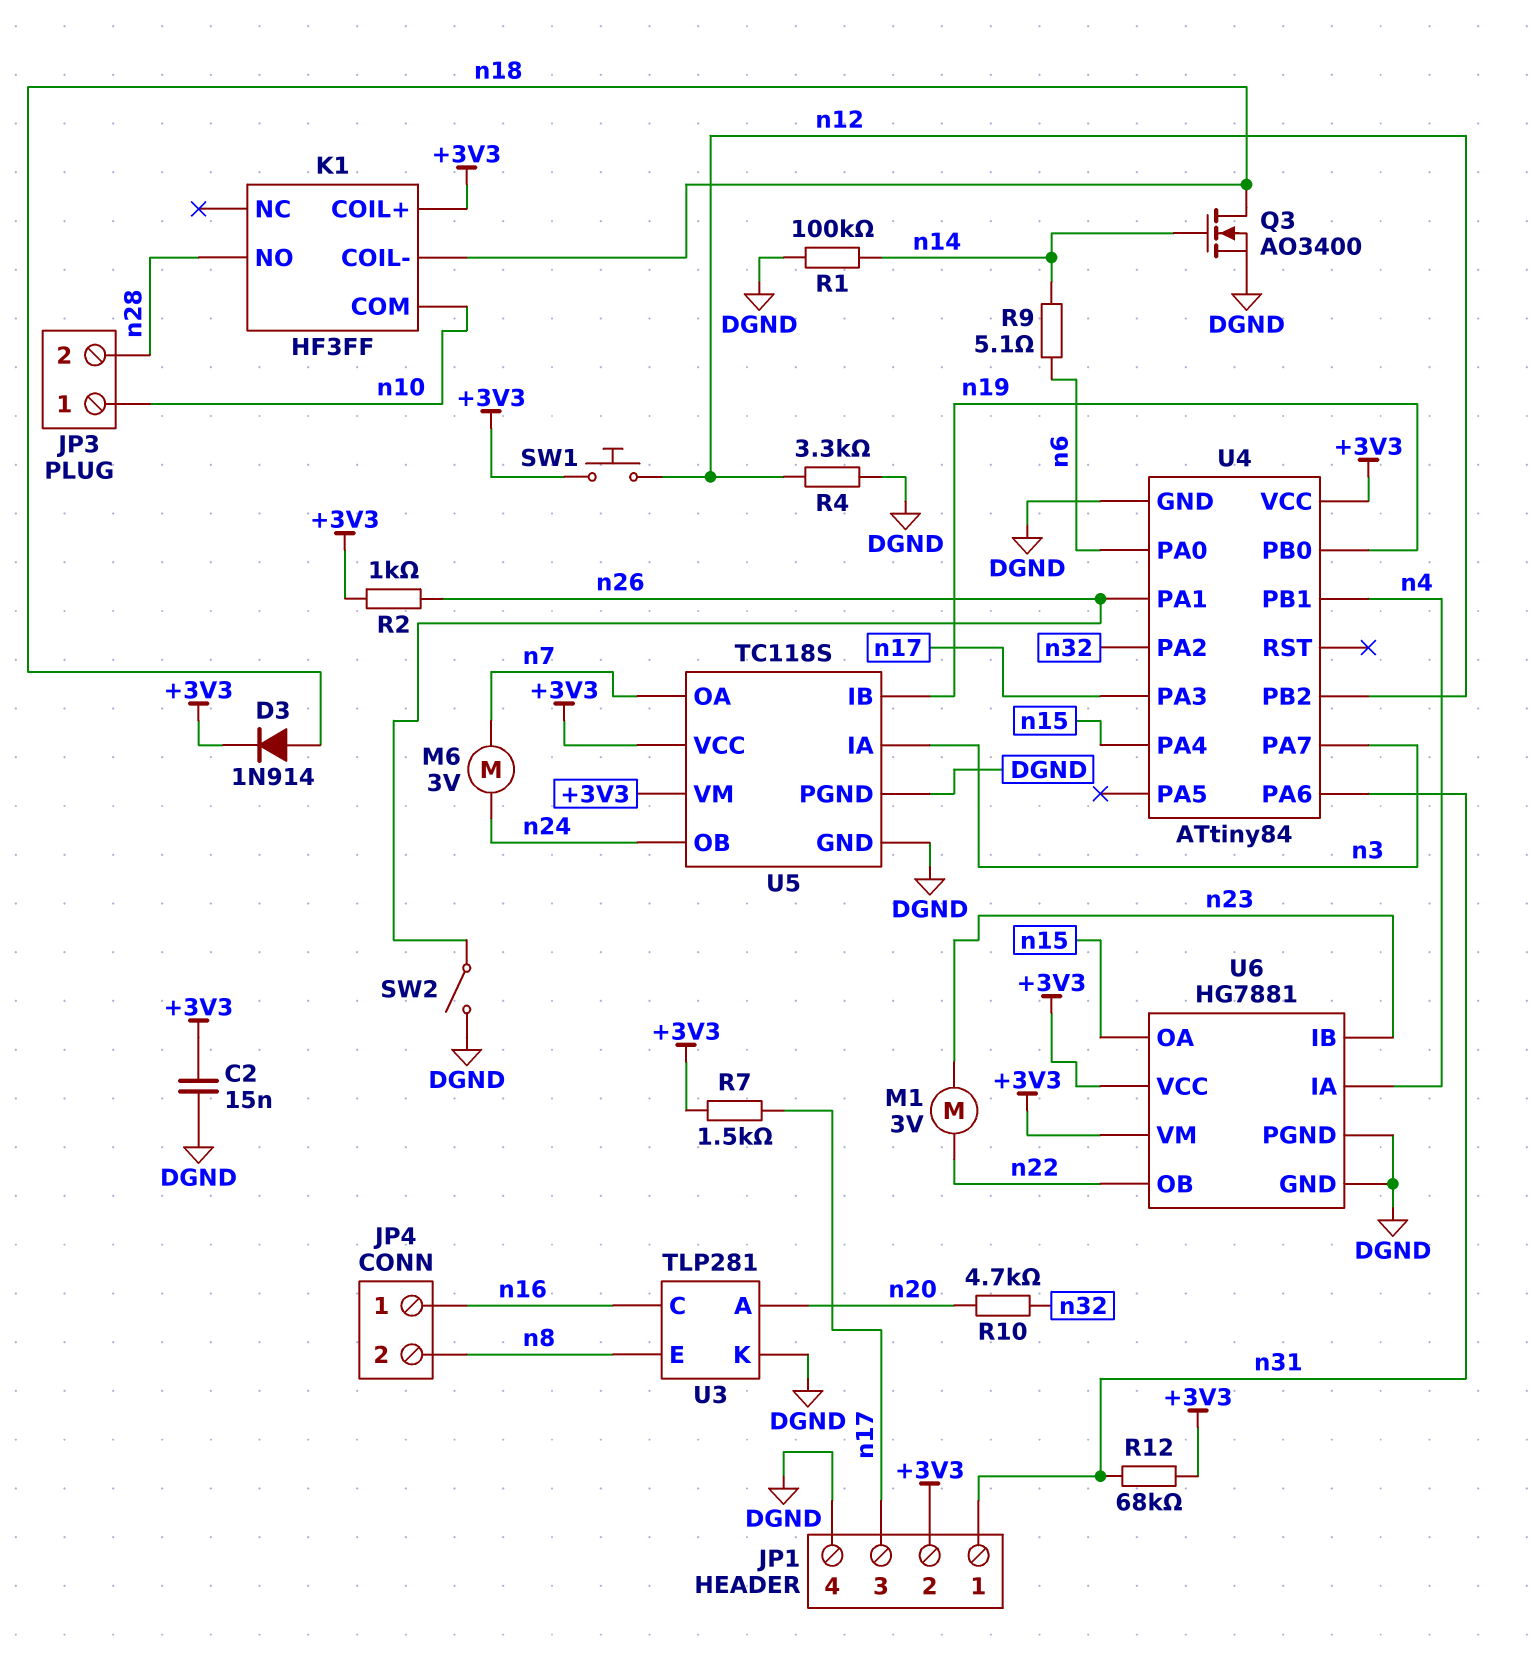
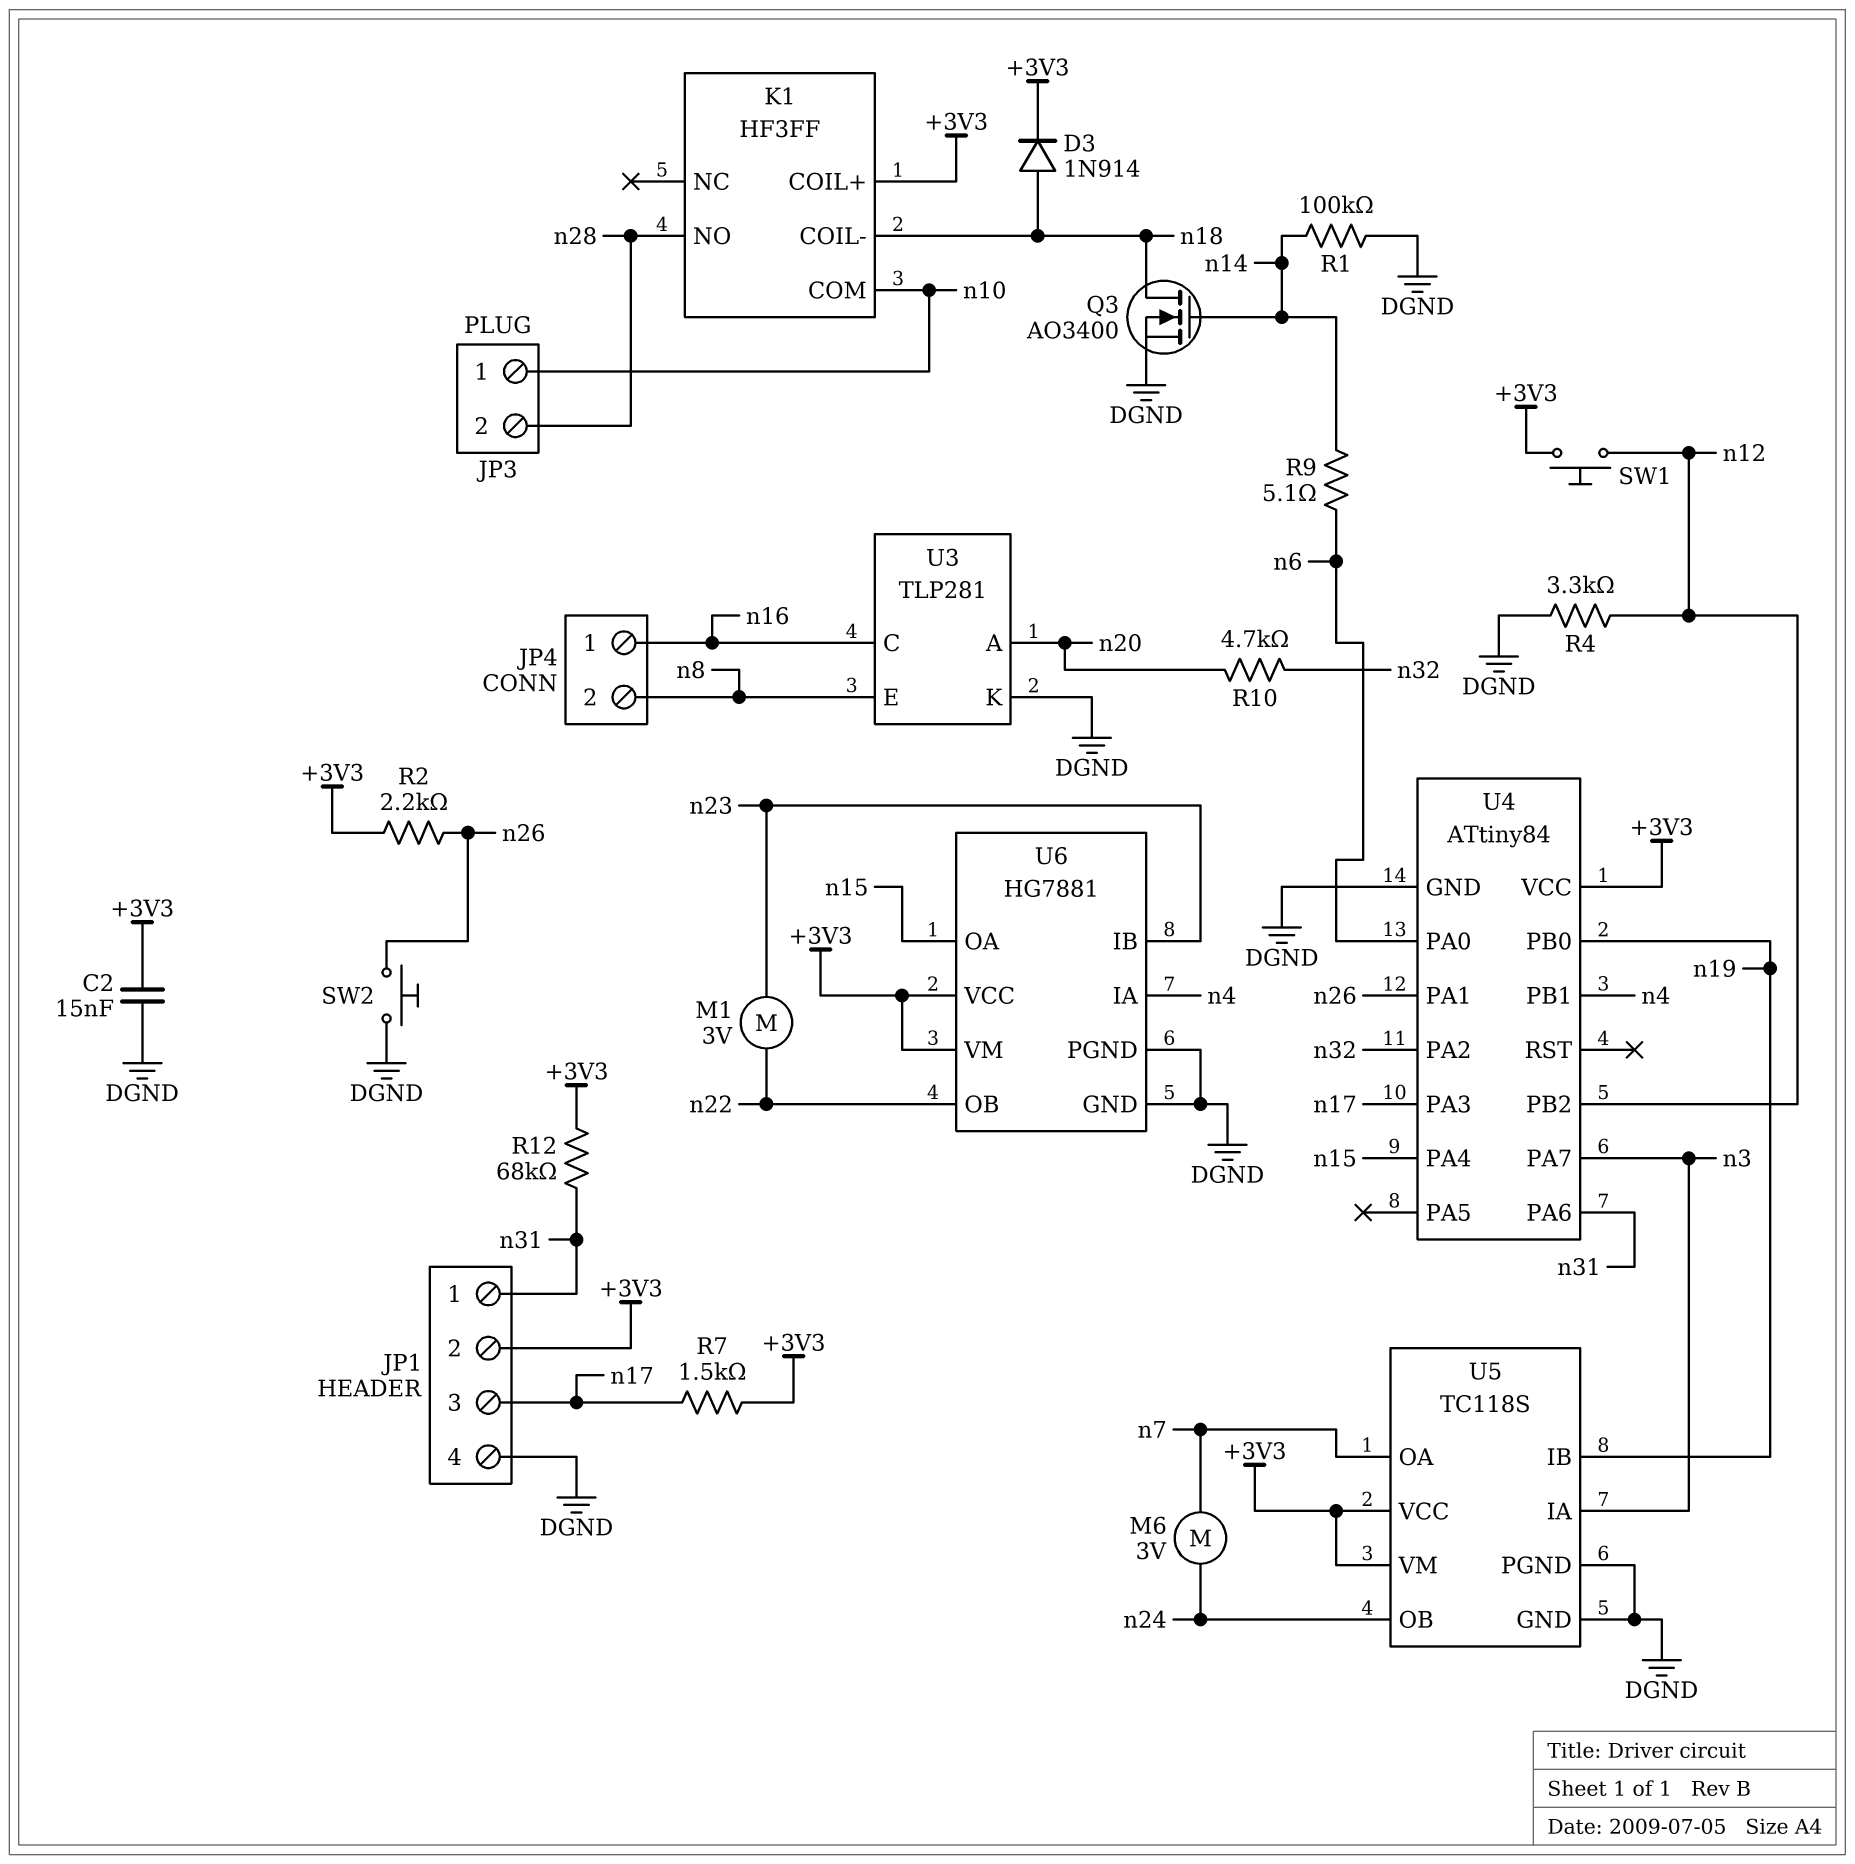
R2: 1k (+3V3, n26) -> 2.2k (+3V3, n26)
SW2: switch (DGND, n26) -> button (DGND, n26)

